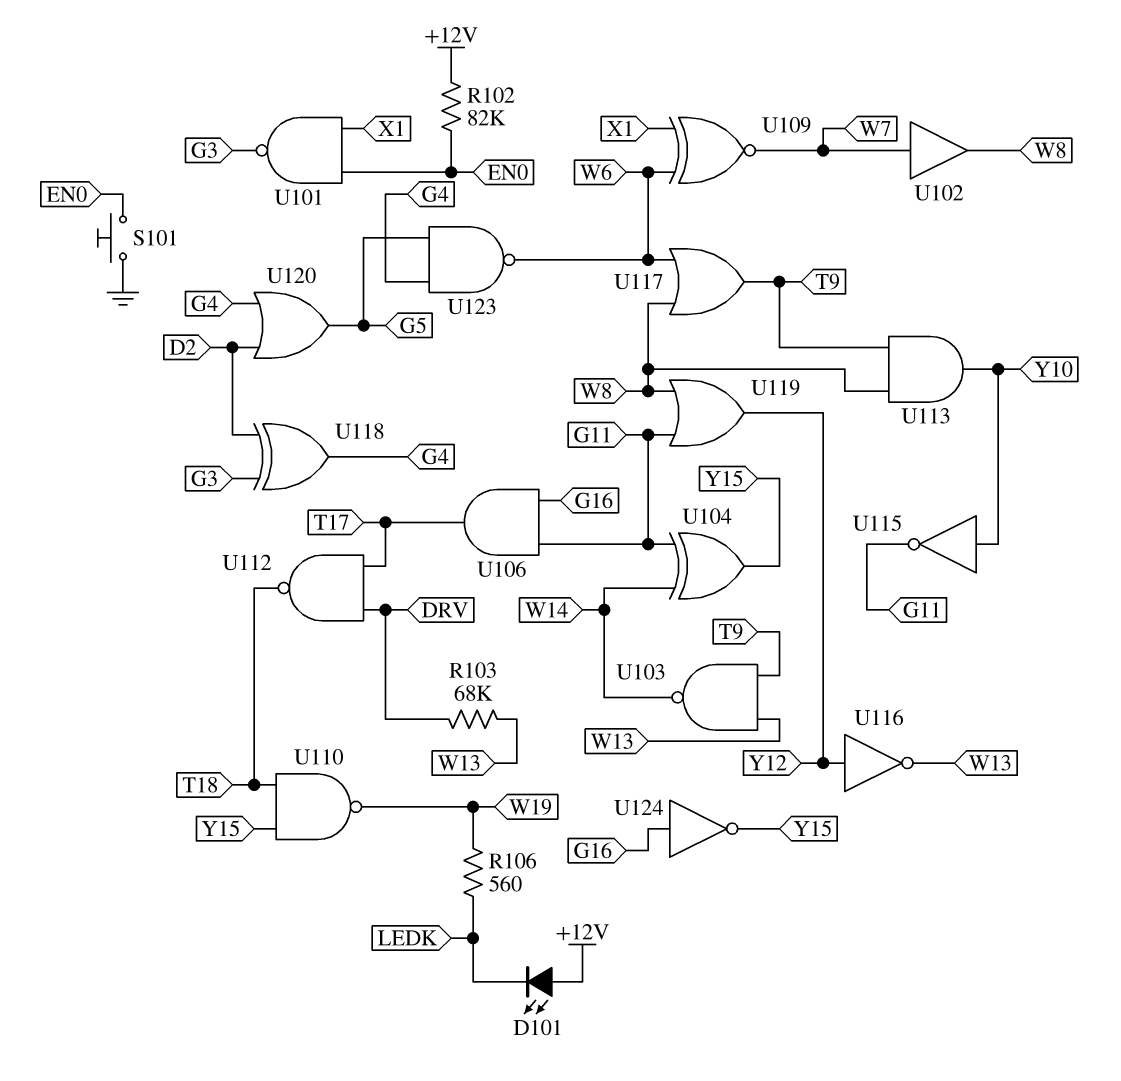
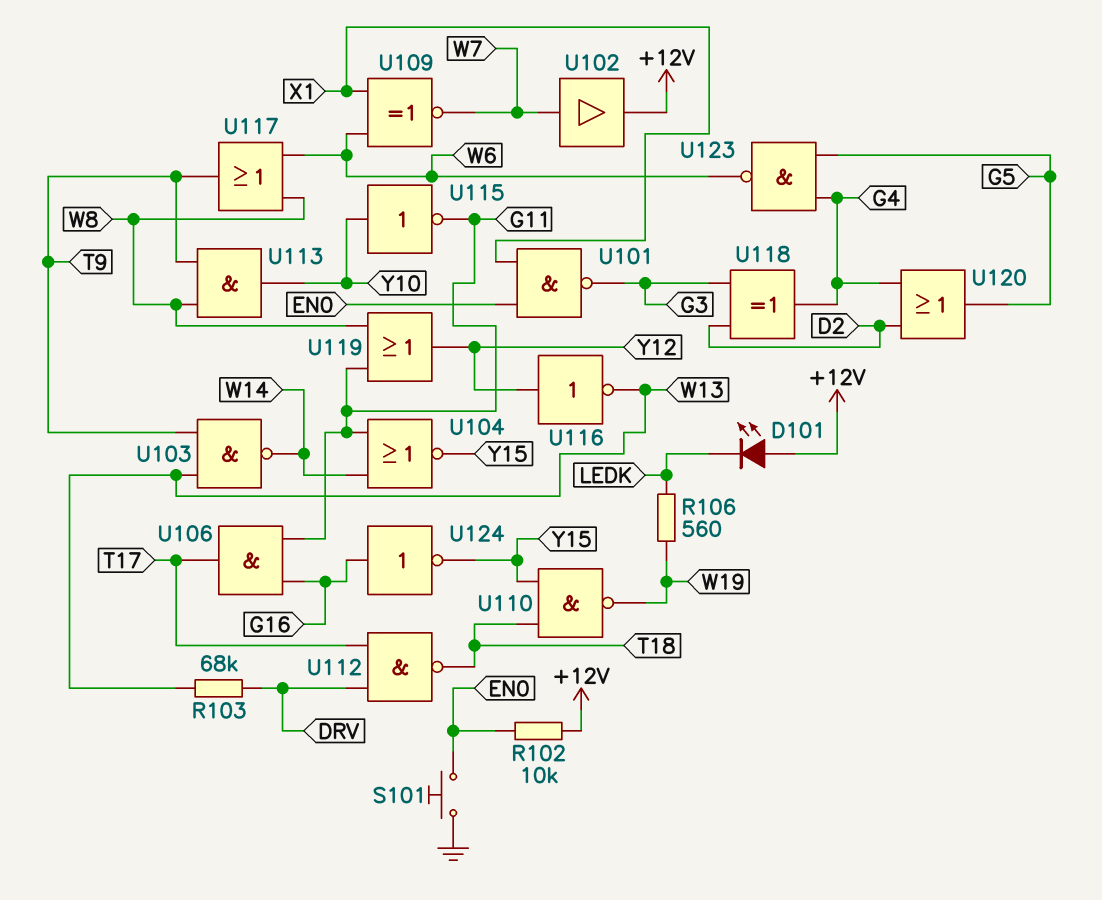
R102: 82k (+12V, EN0) -> 10k (+12V, EN0)
U102: buffer (in W7, out W8) -> buffer (in W7, out +12V)
U104: XOR (in G11, in W14, out Y15) -> NOR (in G11, in W14, out Y15)

